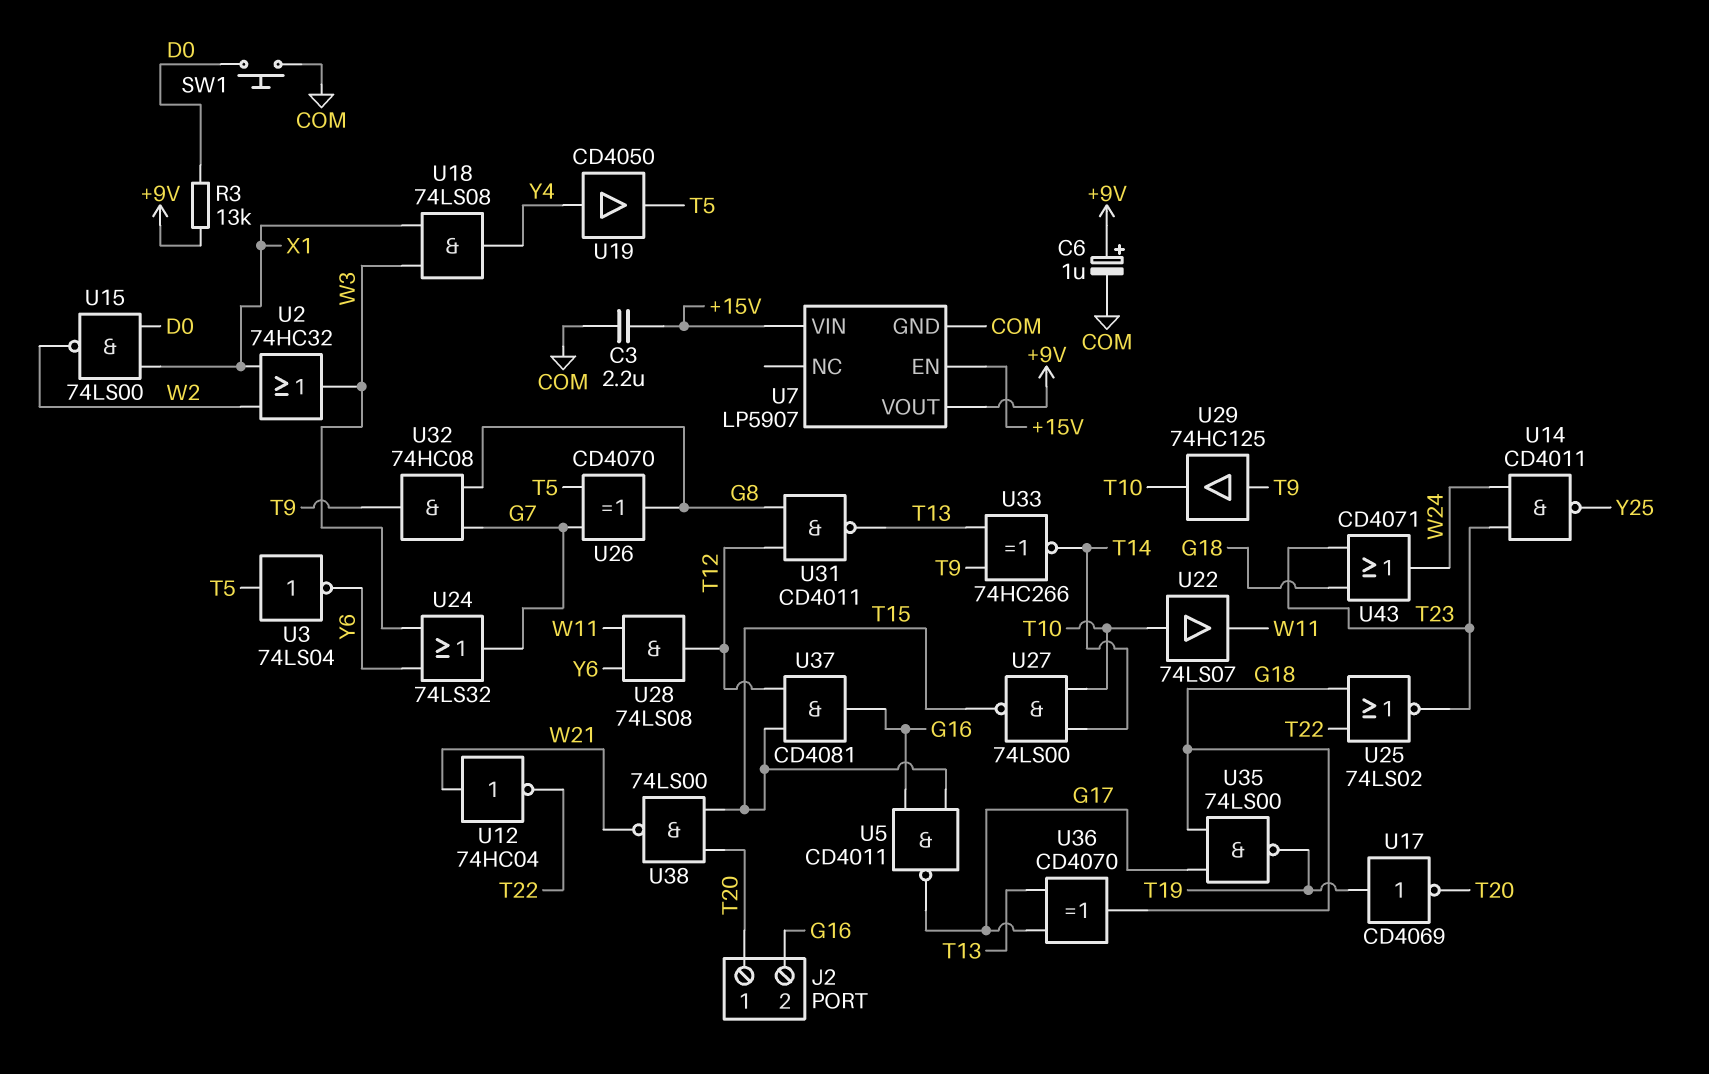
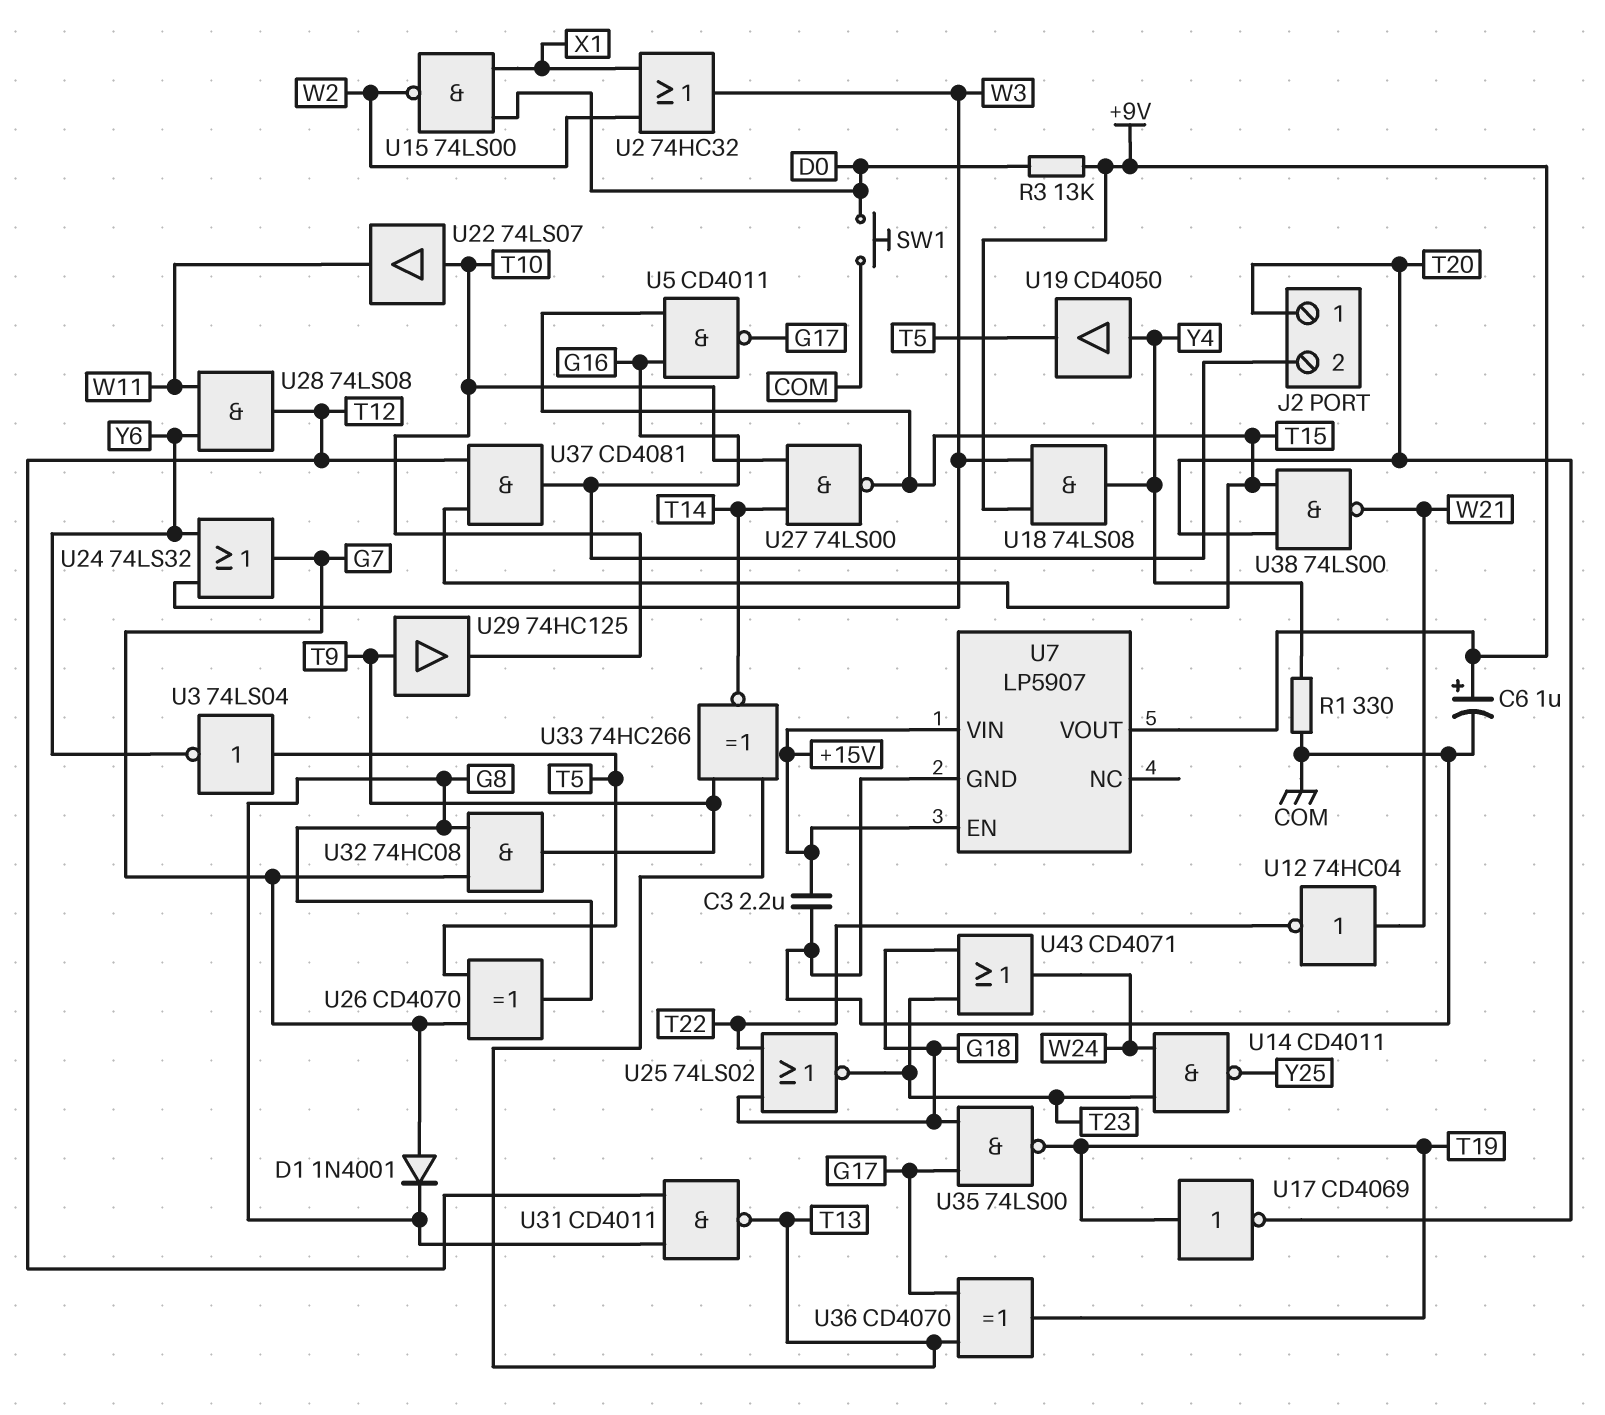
D1: none -> diode 1N4001 (A G7, K G8)
R1: none -> 330 (COM, Y4)
U18: AND 74LS08 (in W3, in X1, out Y4) -> AND 74LS08 (in +9V, in W3, out Y4)
U36: XOR CD4070 (in G17, in T13, out G18) -> XOR CD4070 (in G17, in T13, out T19)

